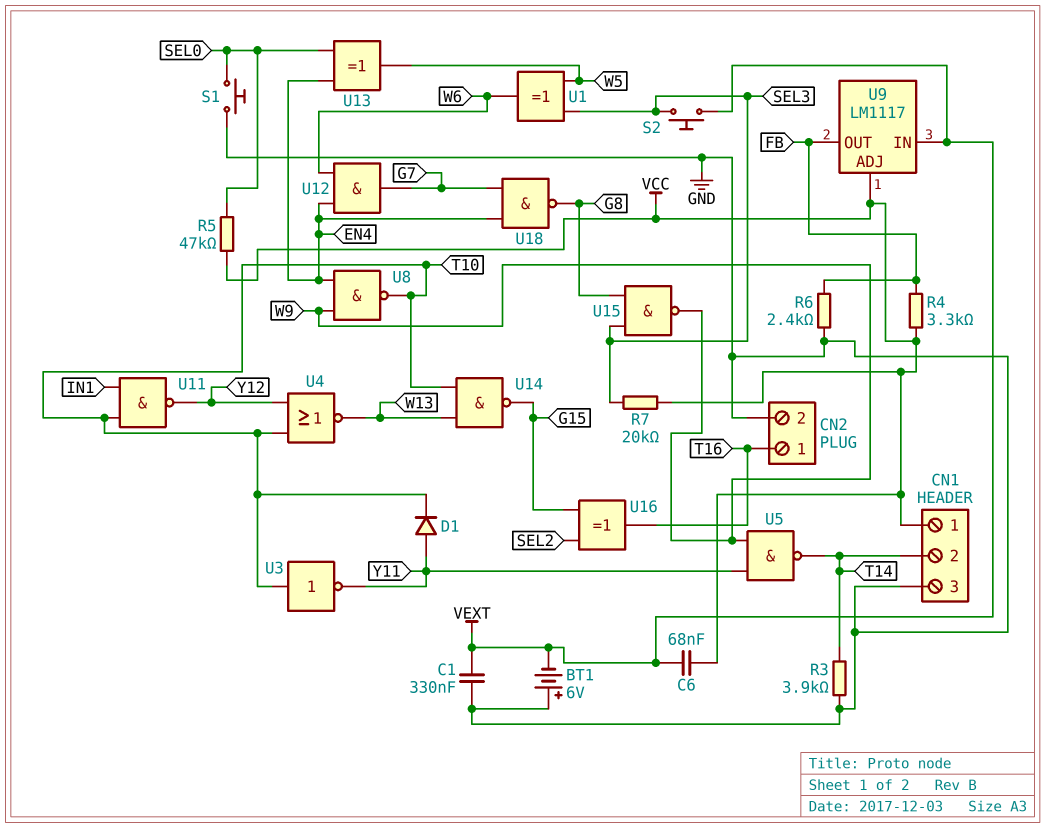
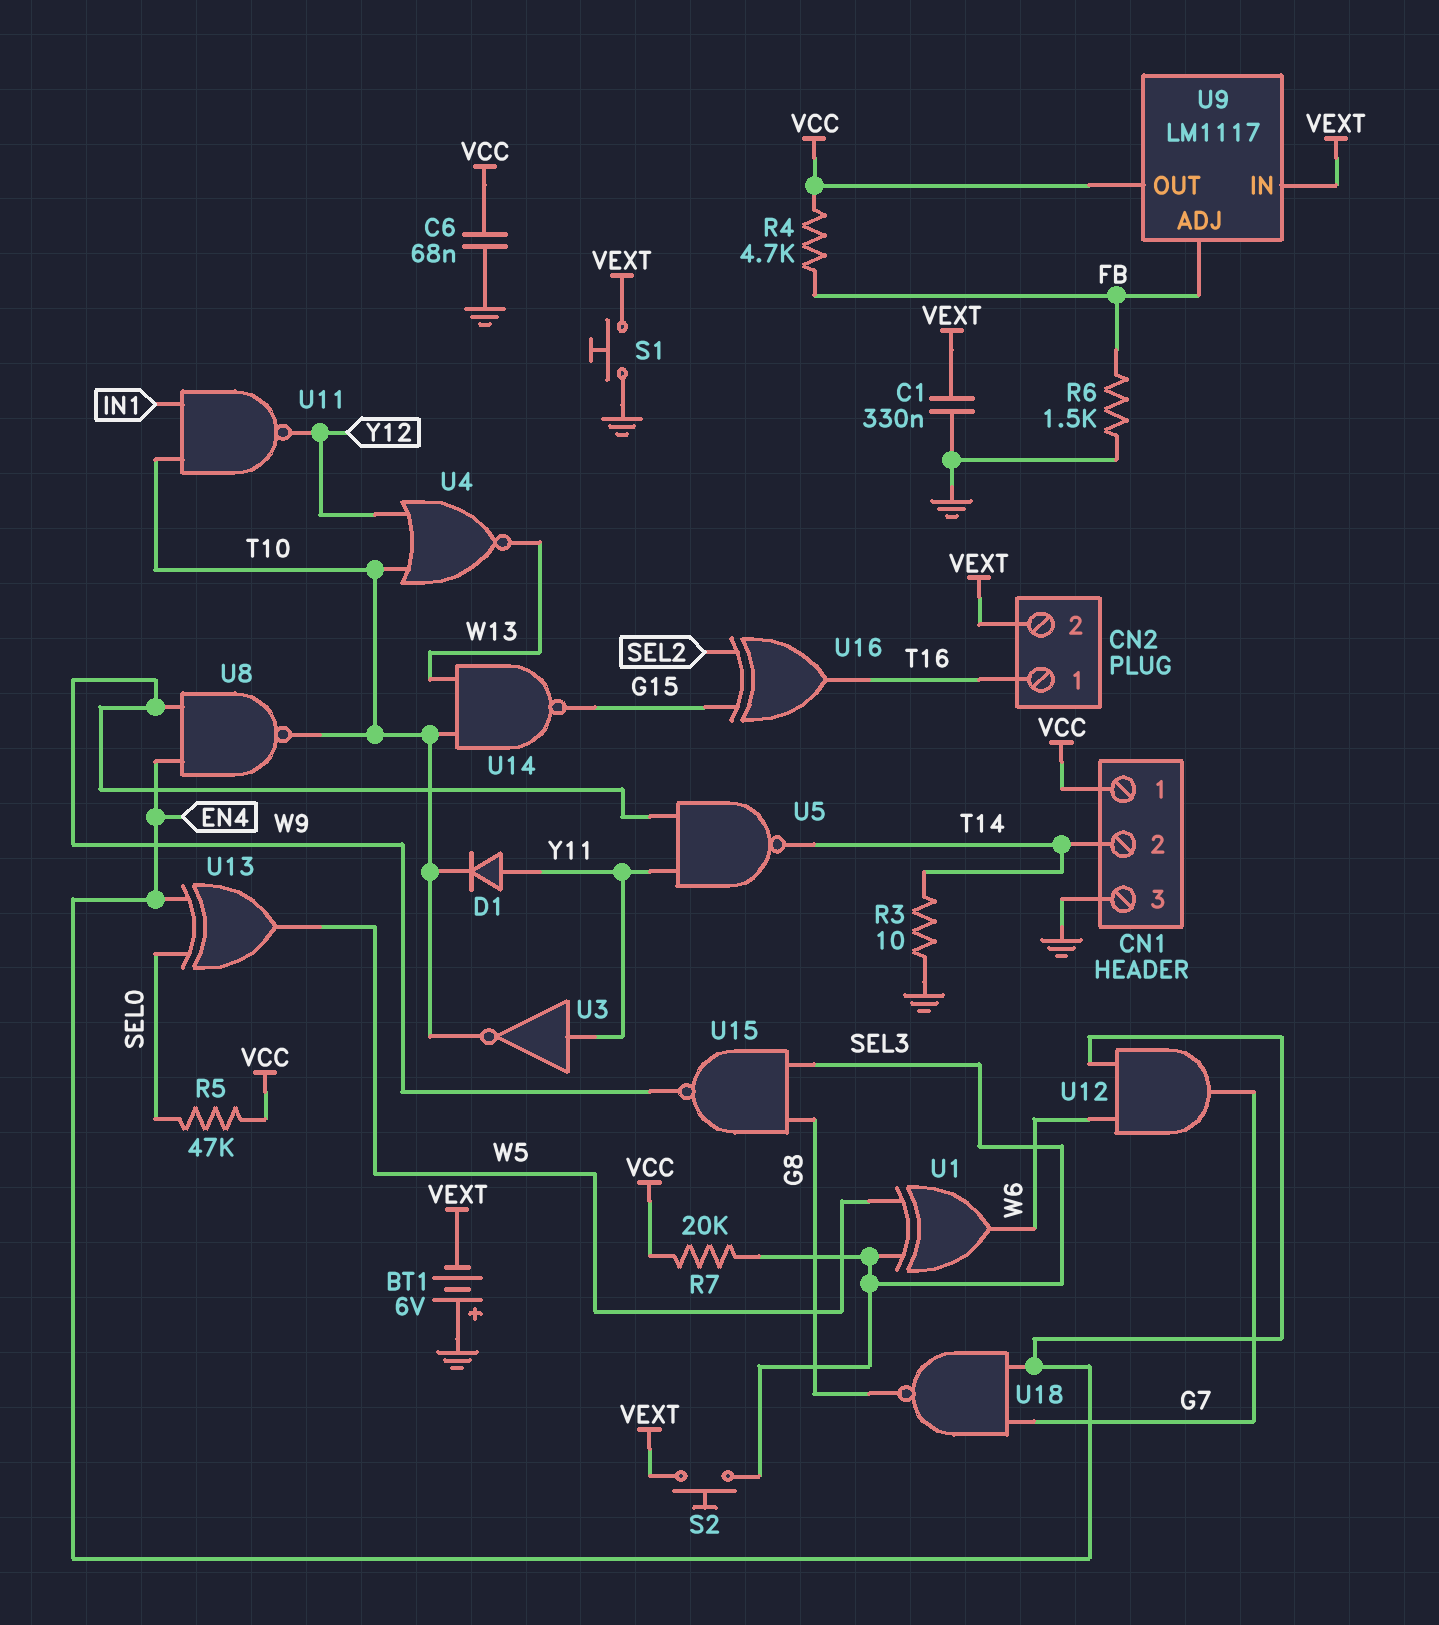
C6: 68nF (VCC, VEXT) -> 68nF (GND, VCC)
CN2 pin 2: GND -> VEXT
R3: 3.9k (GND, T14) -> 10 (GND, T14)
R4: 3.3k (FB, VCC) -> 4.7k (FB, VCC)
R6: 2.4k (FB, GND) -> 1.5k (FB, GND)
S1: button (GND, SEL0) -> button (GND, VEXT)
U3: NOT (in T10, out Y11) -> NOT (in Y11, out T10)
U9 pin ADJ: VCC -> FB
U9 pin OUT: FB -> VCC

